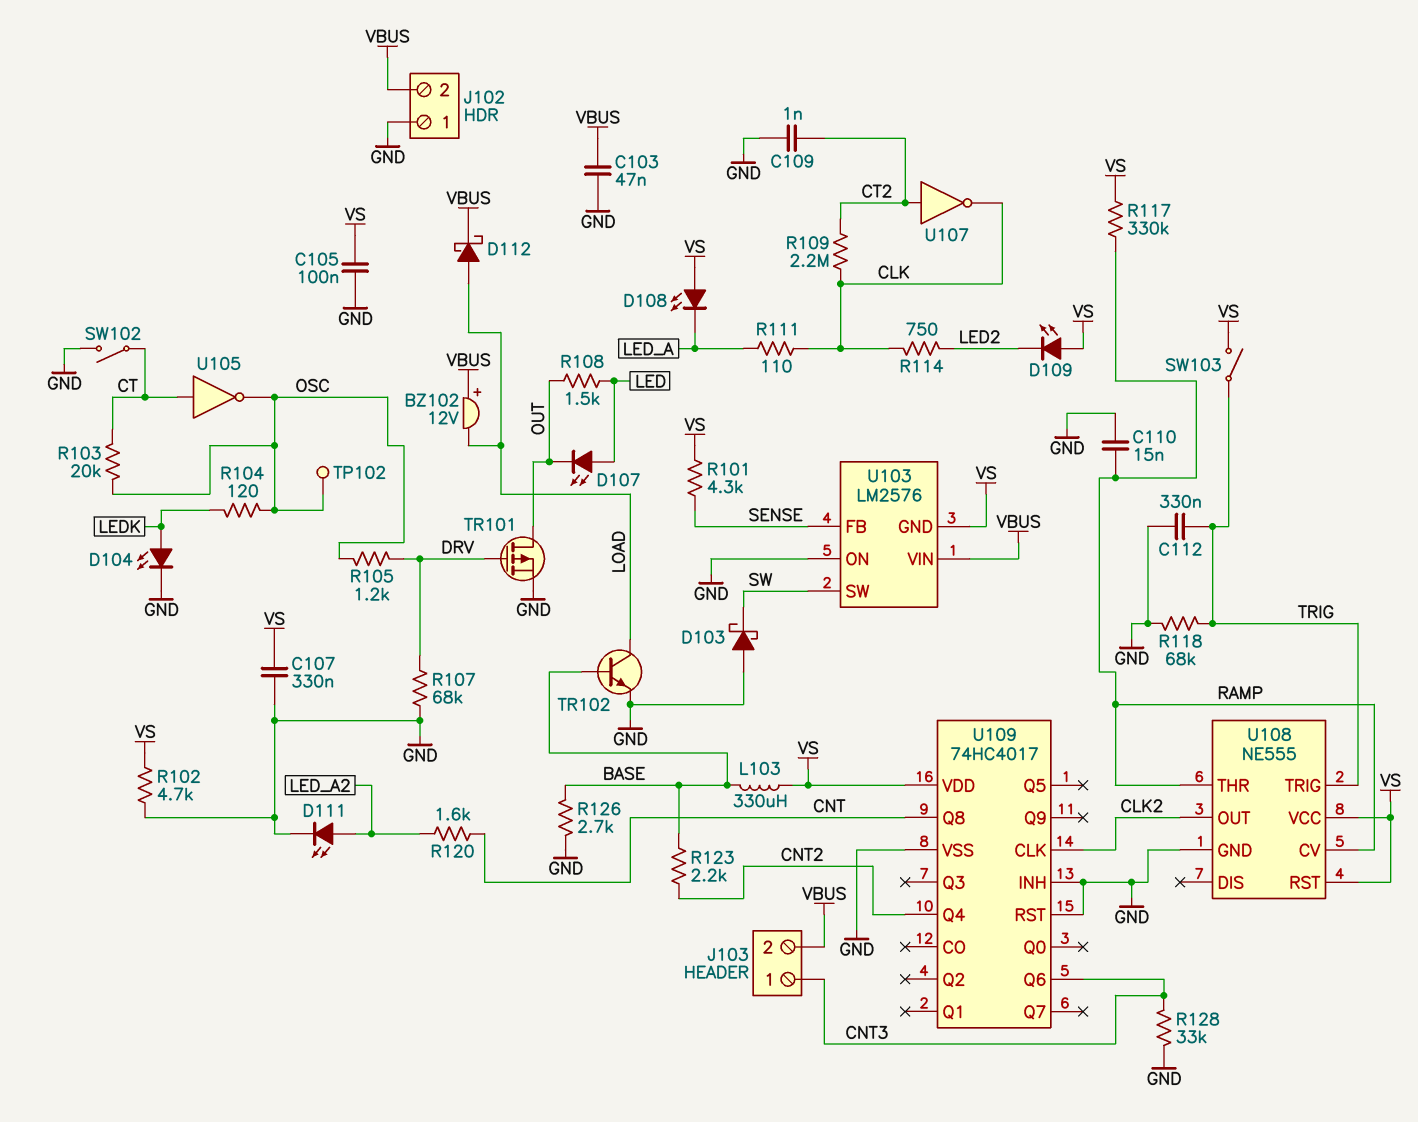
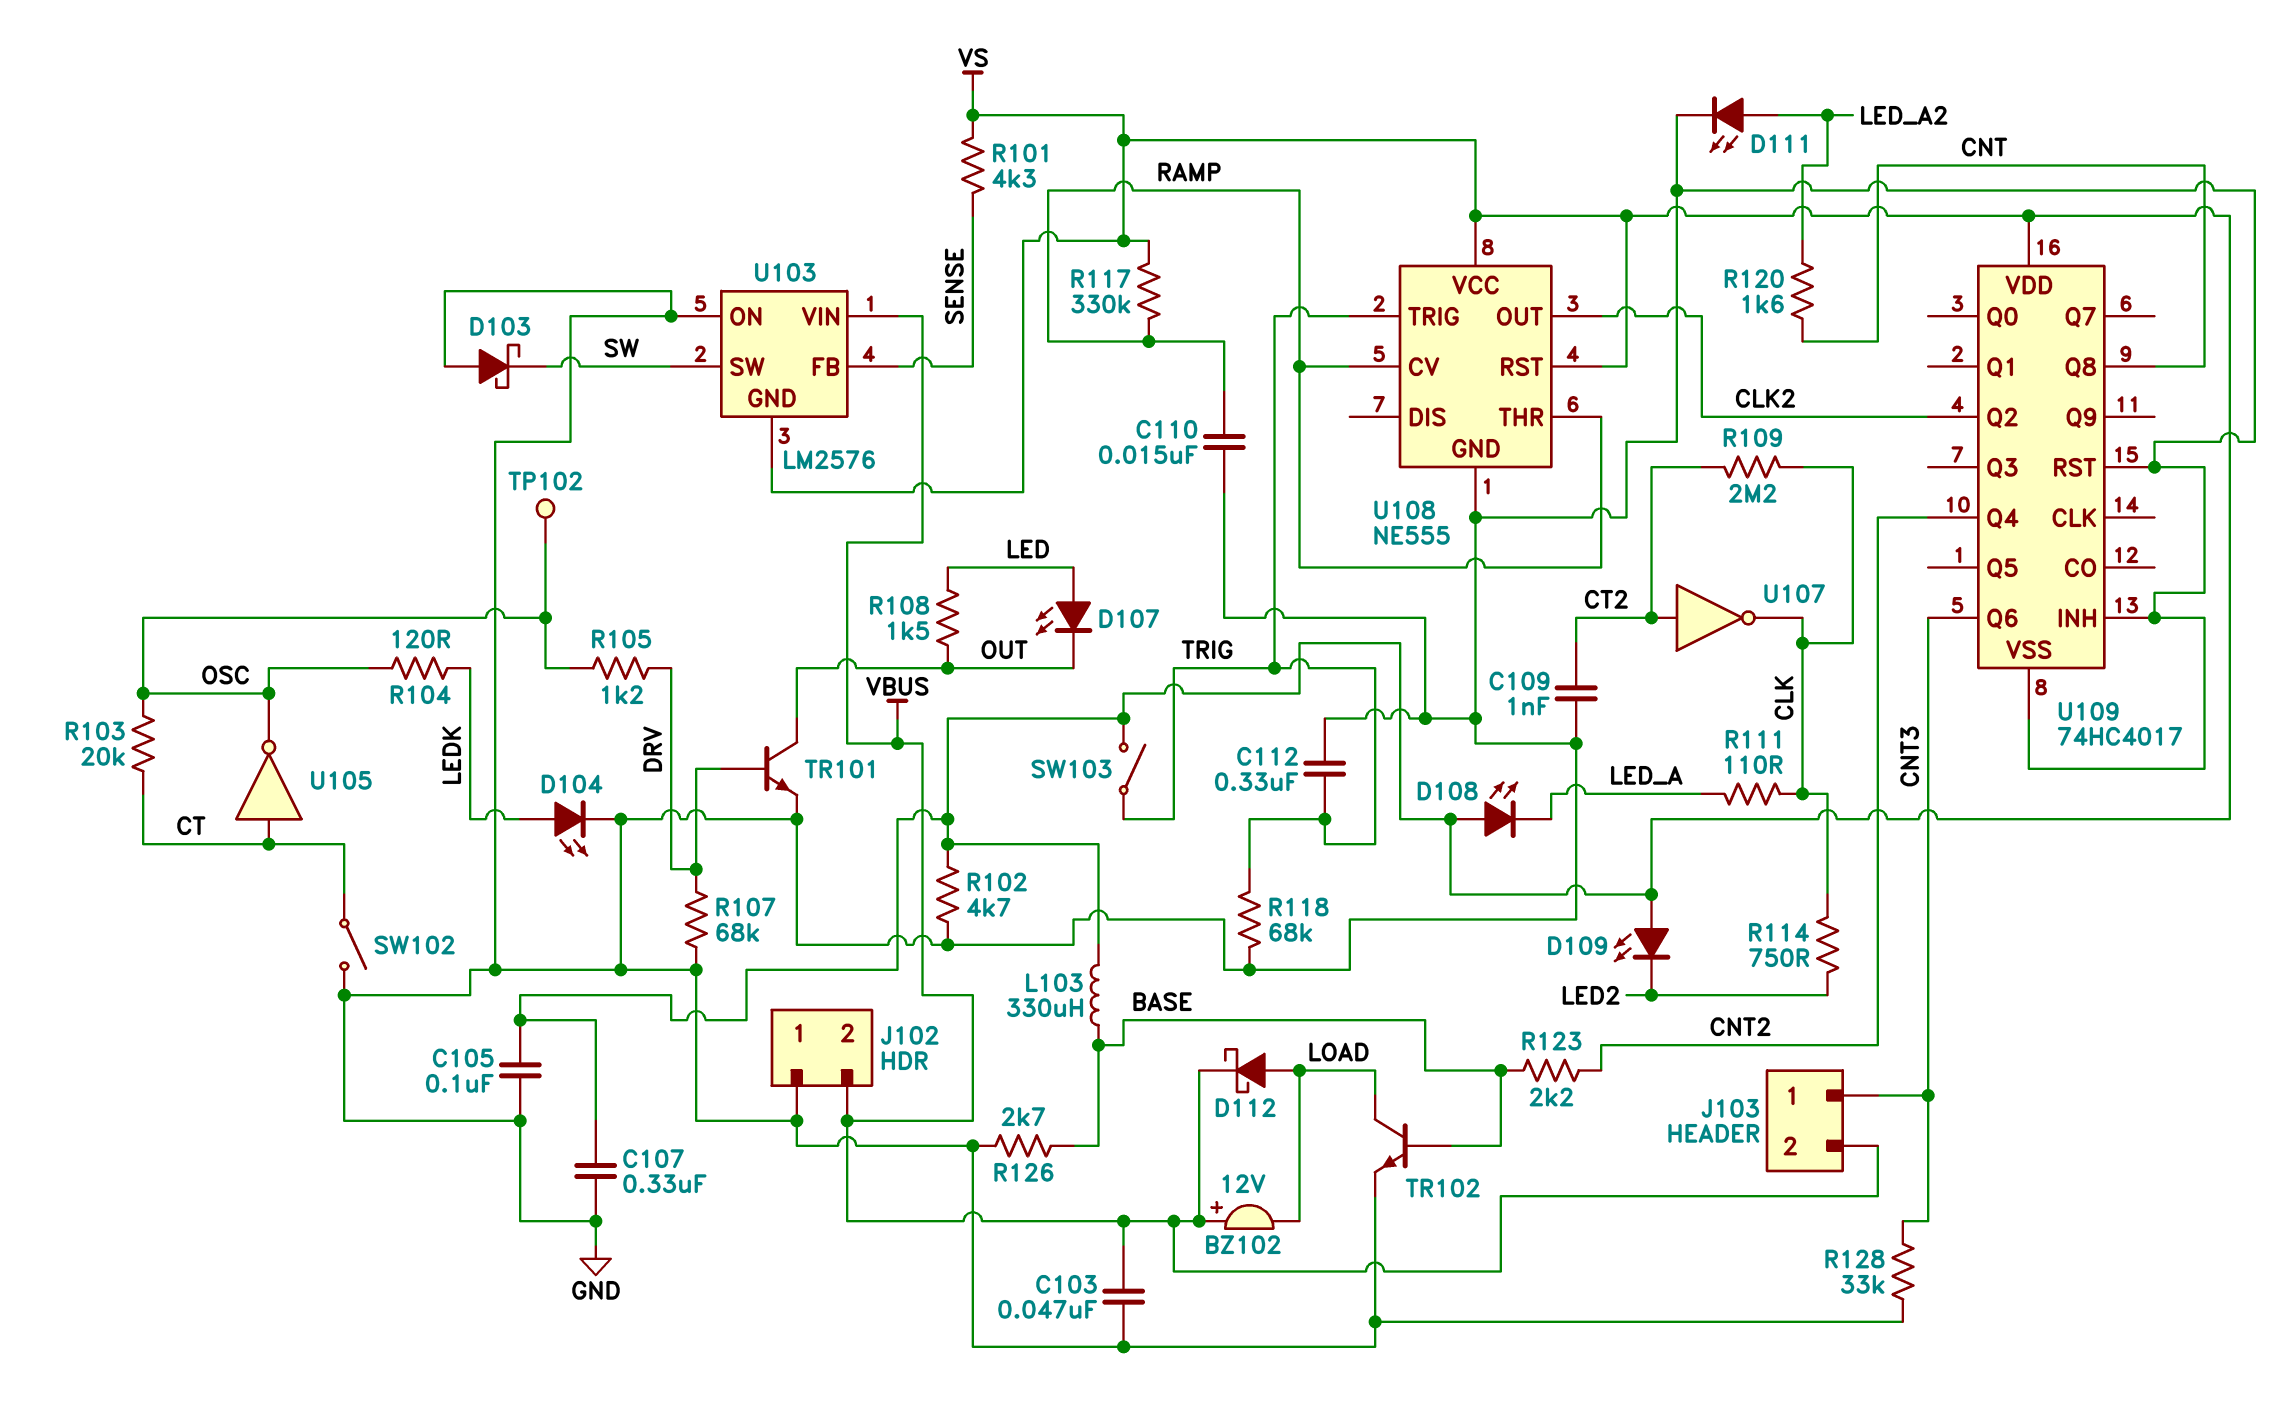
TR101: PMOS (G DRV, D OUT, S GND) -> NPN (B DRV, C OUT, E GND)
U109 pin CLK: CLK2 -> none
U109 pin Q2: none -> CLK2

